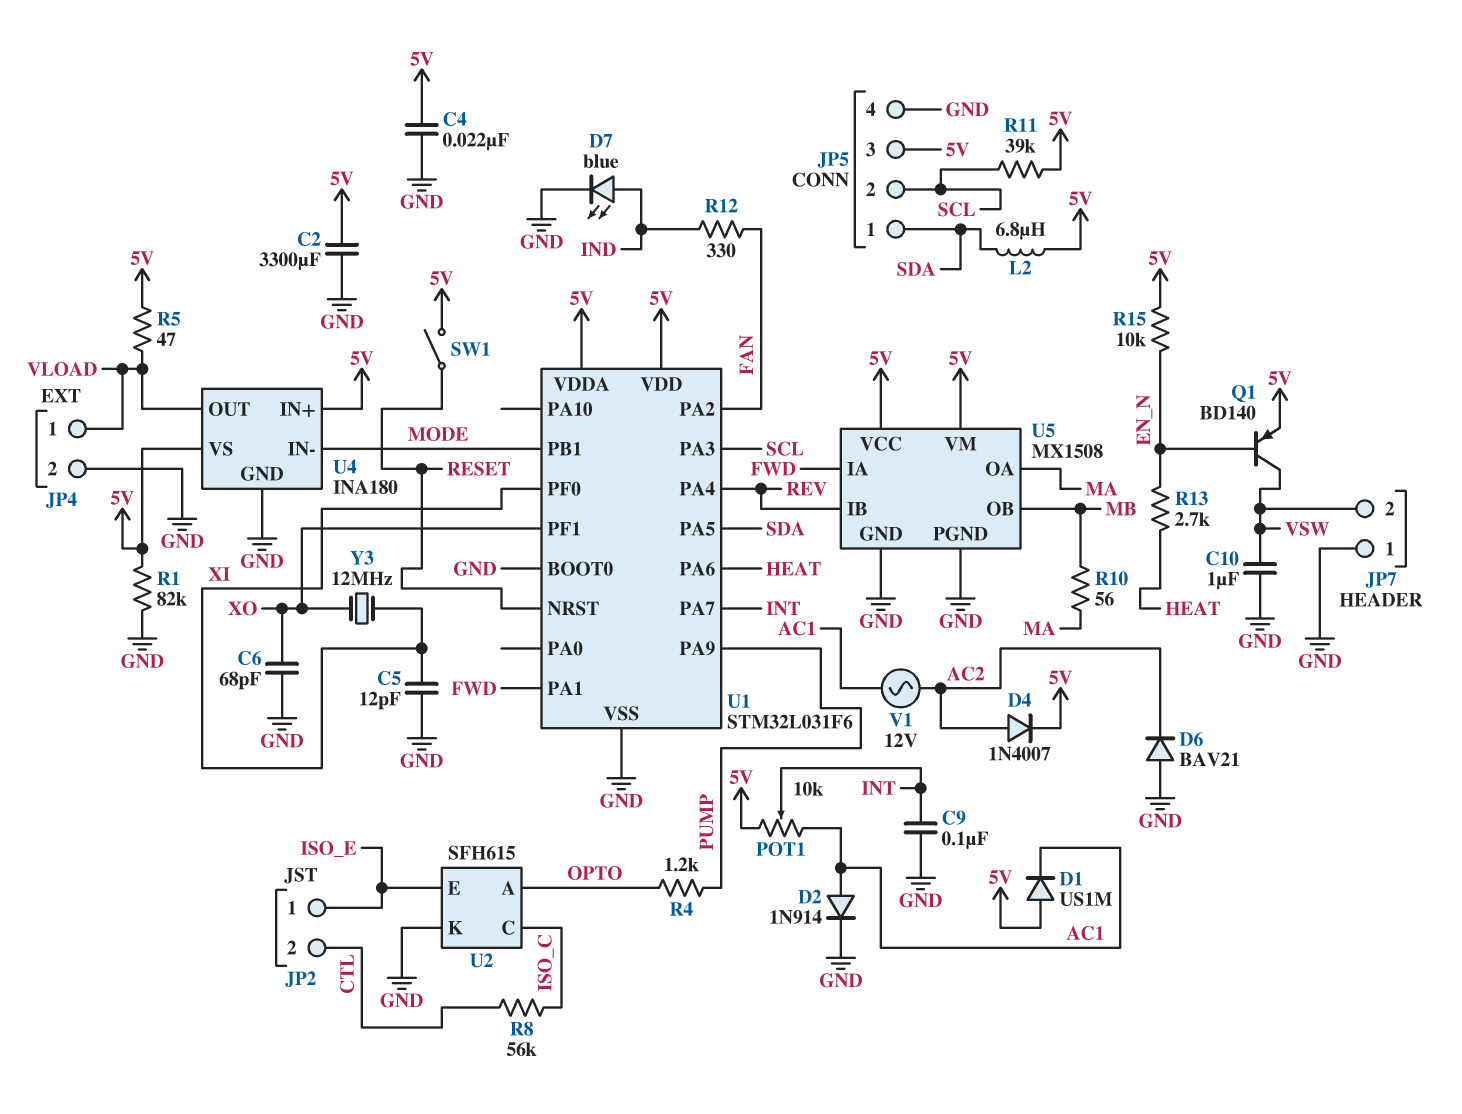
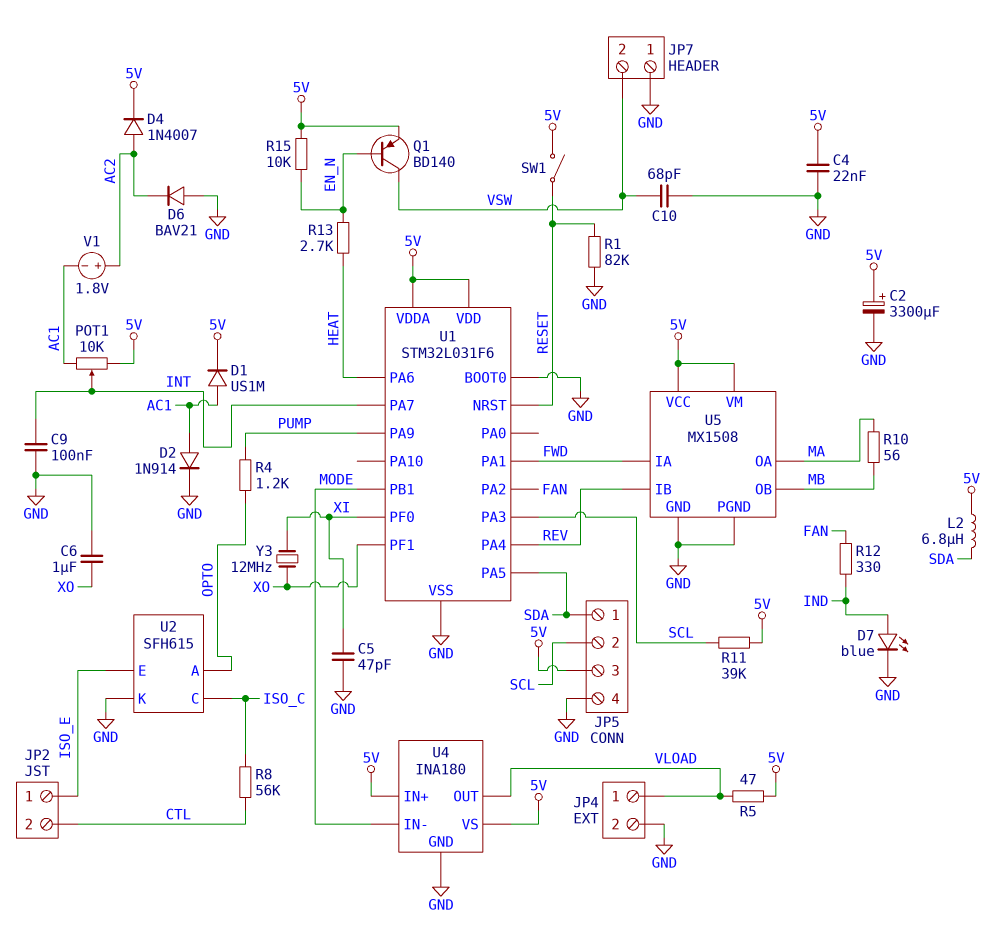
C2: 3300uF (5V, GND) -> 3300uF (plus 5V, minus GND)
C5: 12pF (GND, XI) -> 47pF (GND, XI)
C6: 68pF (GND, XO) -> 1uF (GND, XO)
C10: 1uF (GND, VSW) -> 68pF (GND, VSW)
D1: diode US1M (A 5V, K AC1) -> diode US1M (A AC1, K 5V)
R1: 82k (5V, GND) -> 82k (GND, RESET)
V1: AC 12V (AC1, AC2) -> 1.8V (plus AC2, minus AC1)

